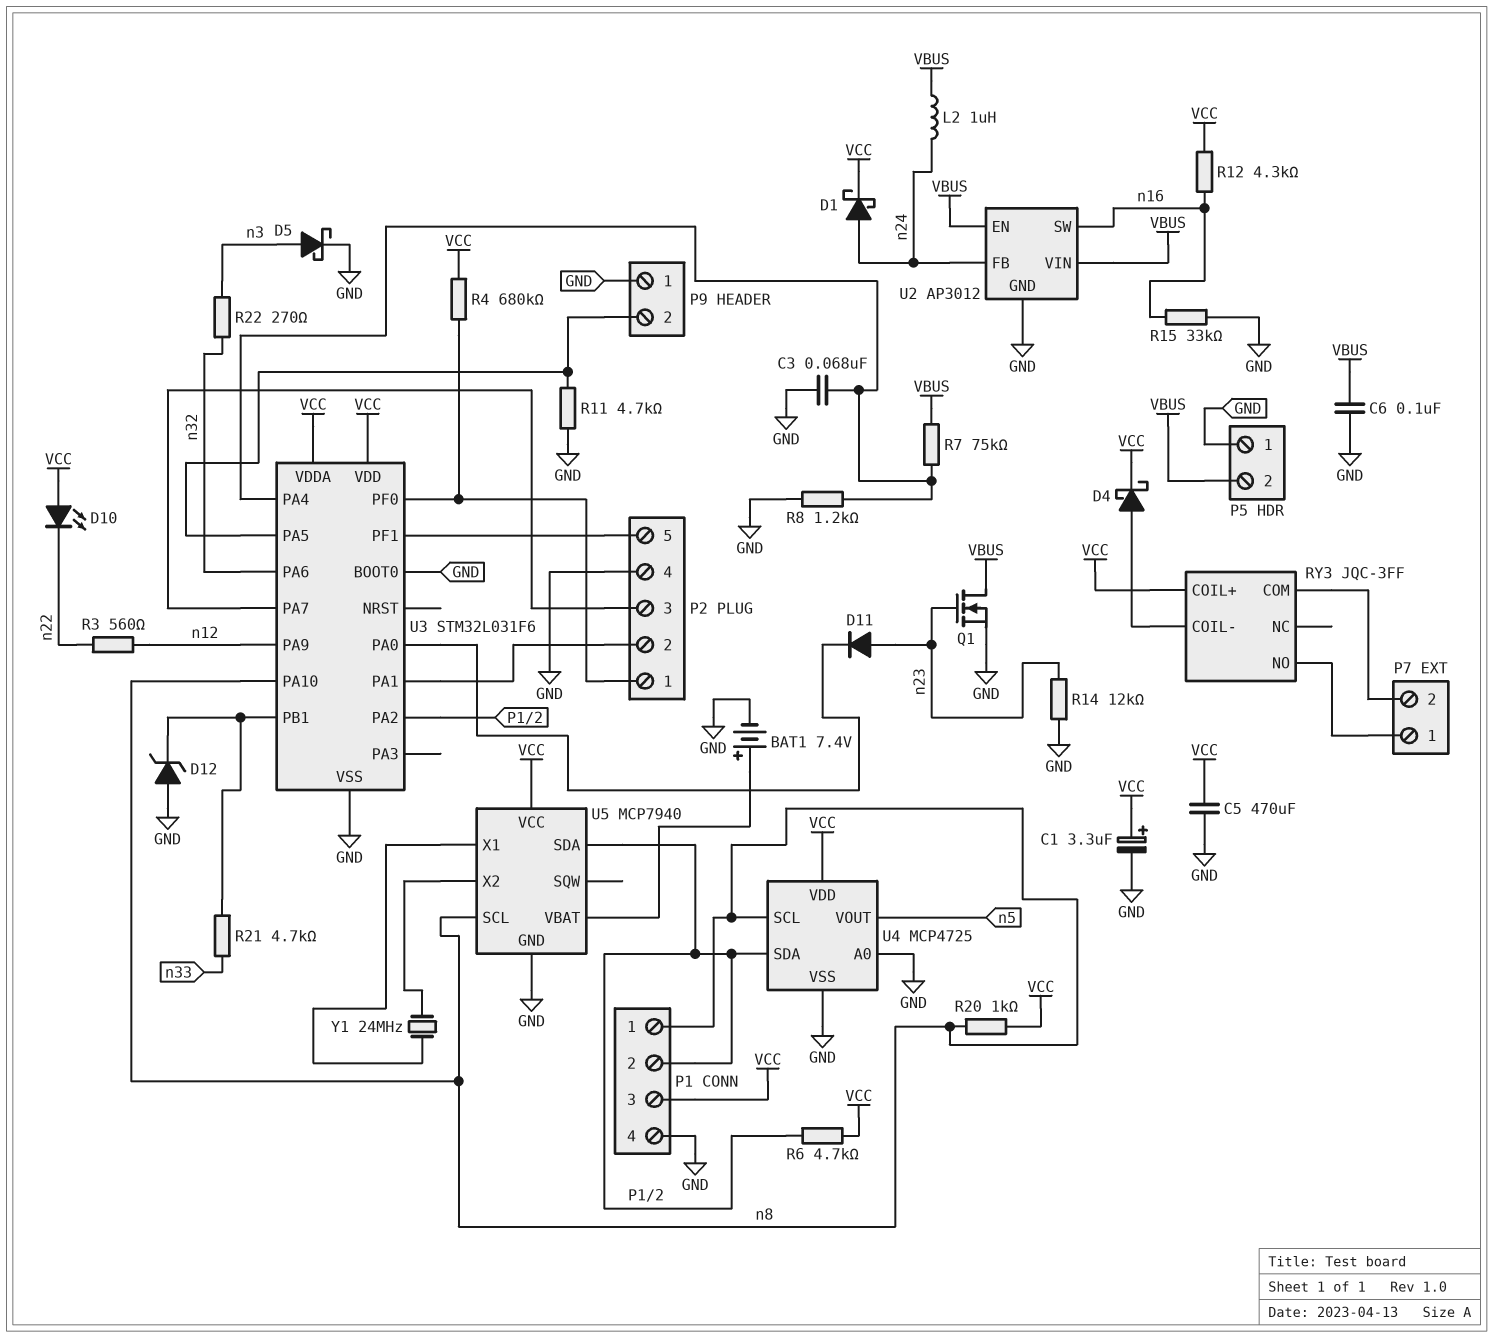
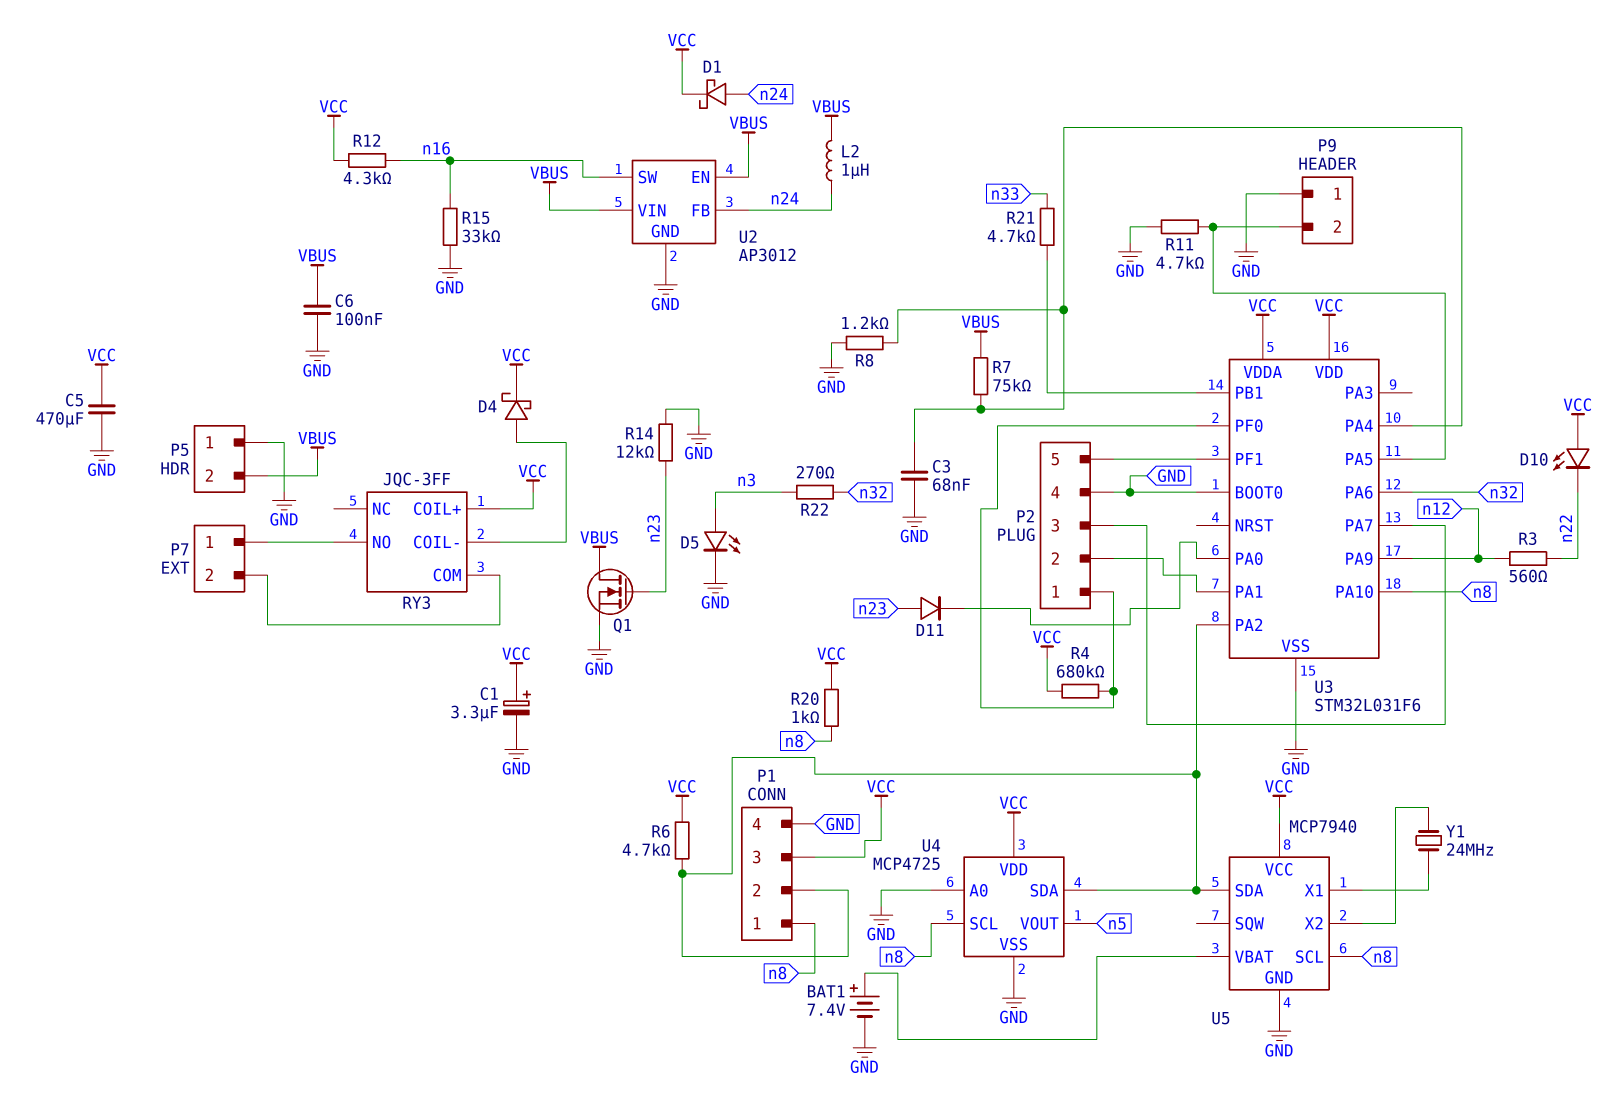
D5: schottky (A n3, K GND) -> LED (A n3, K GND)
D12: zener (A GND, K U3/PB1) -> none

